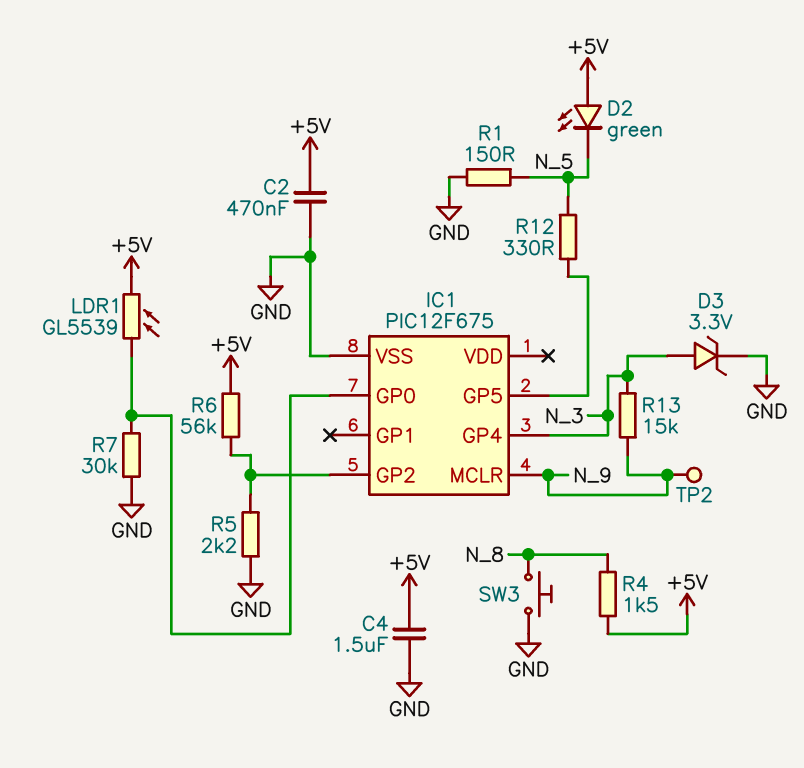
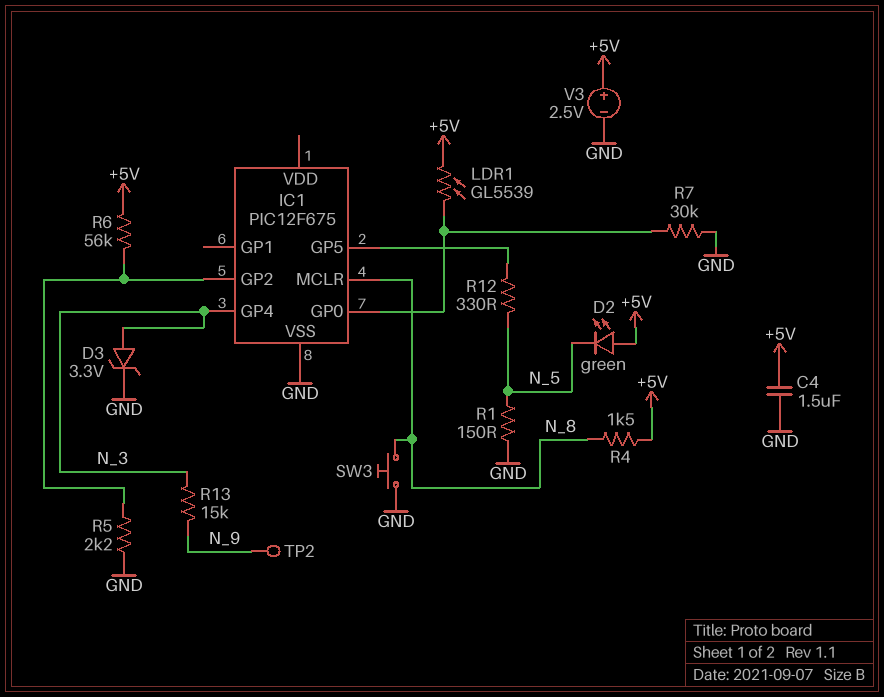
C2: 470nF (+5V, GND) -> none
IC1 pin MCLR: N_9 -> N_8
V3: none -> 2.5V (plus +5V, minus GND)

